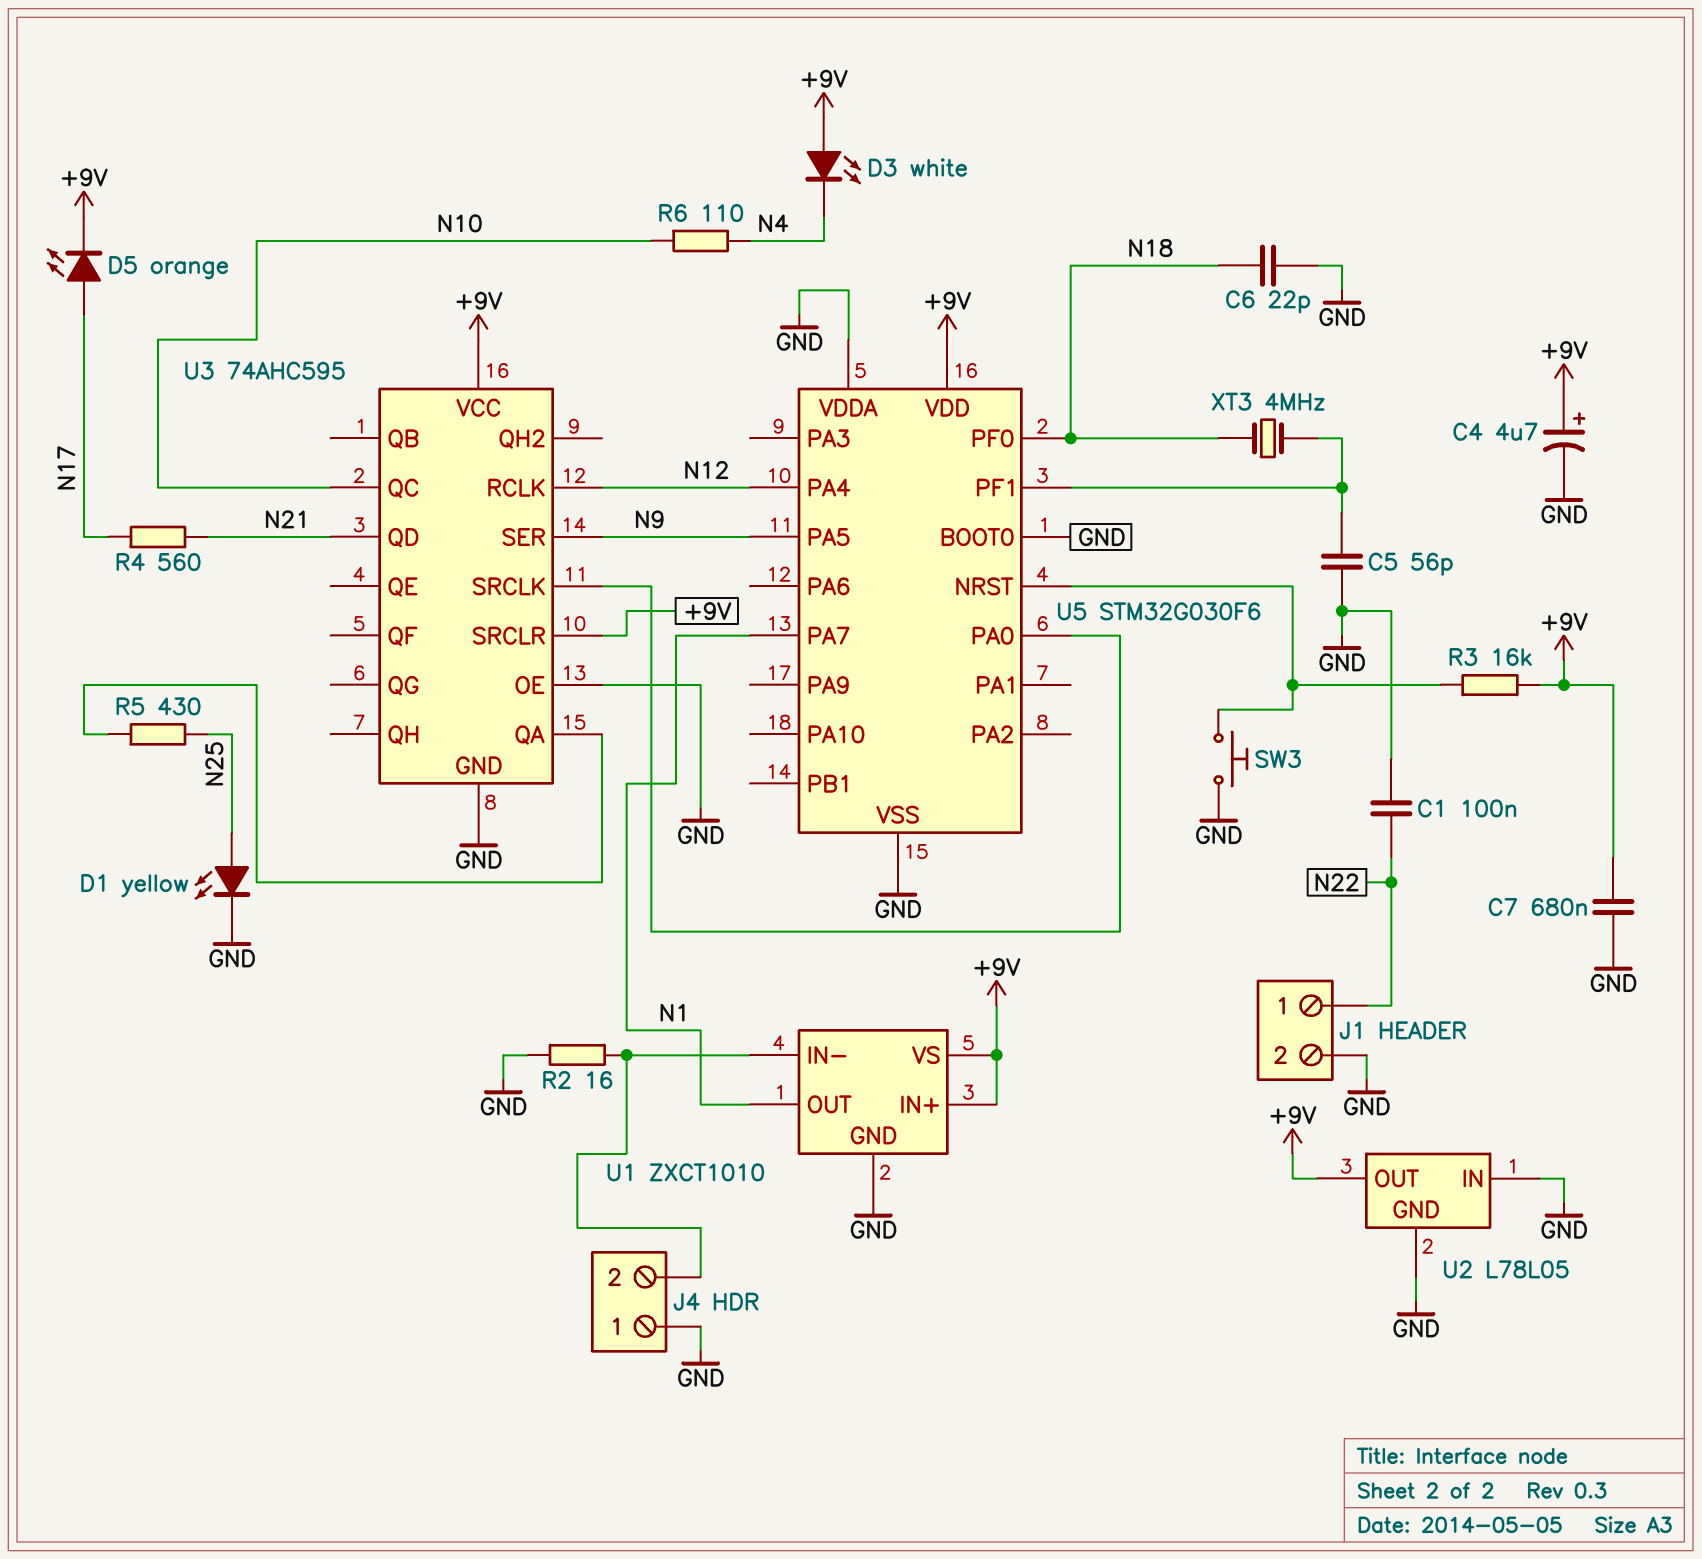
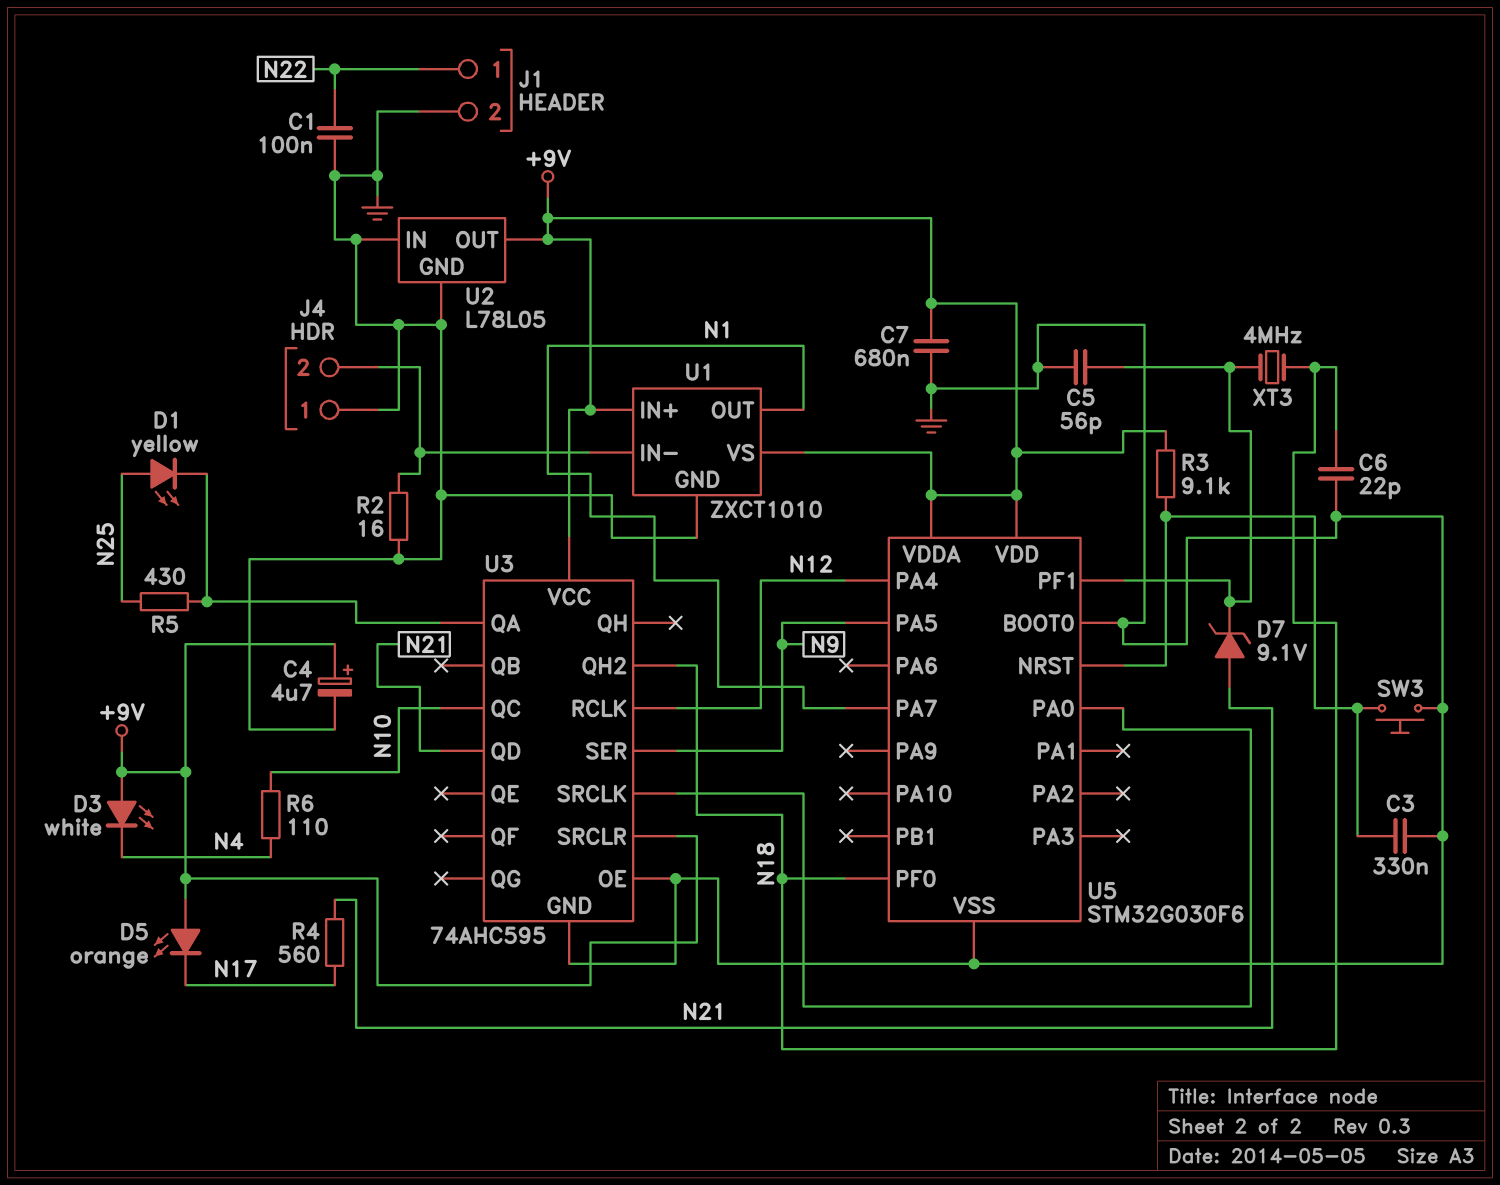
C3: none -> 330nF (GND, U5/NRST)
D1: LED yellow (A N25, K GND) -> LED yellow (A N25, K U3/QA)
D5: LED orange (A N17, K +9V) -> LED orange (A +9V, K N17)
D7: none -> zener 9.1V (A N21, K U5/PF1)
R3: 16k (+9V, U5/NRST) -> 9.1k (+9V, U5/NRST)
U3 pin QH2: none -> N18
U5 pin VDDA: GND -> +9V

